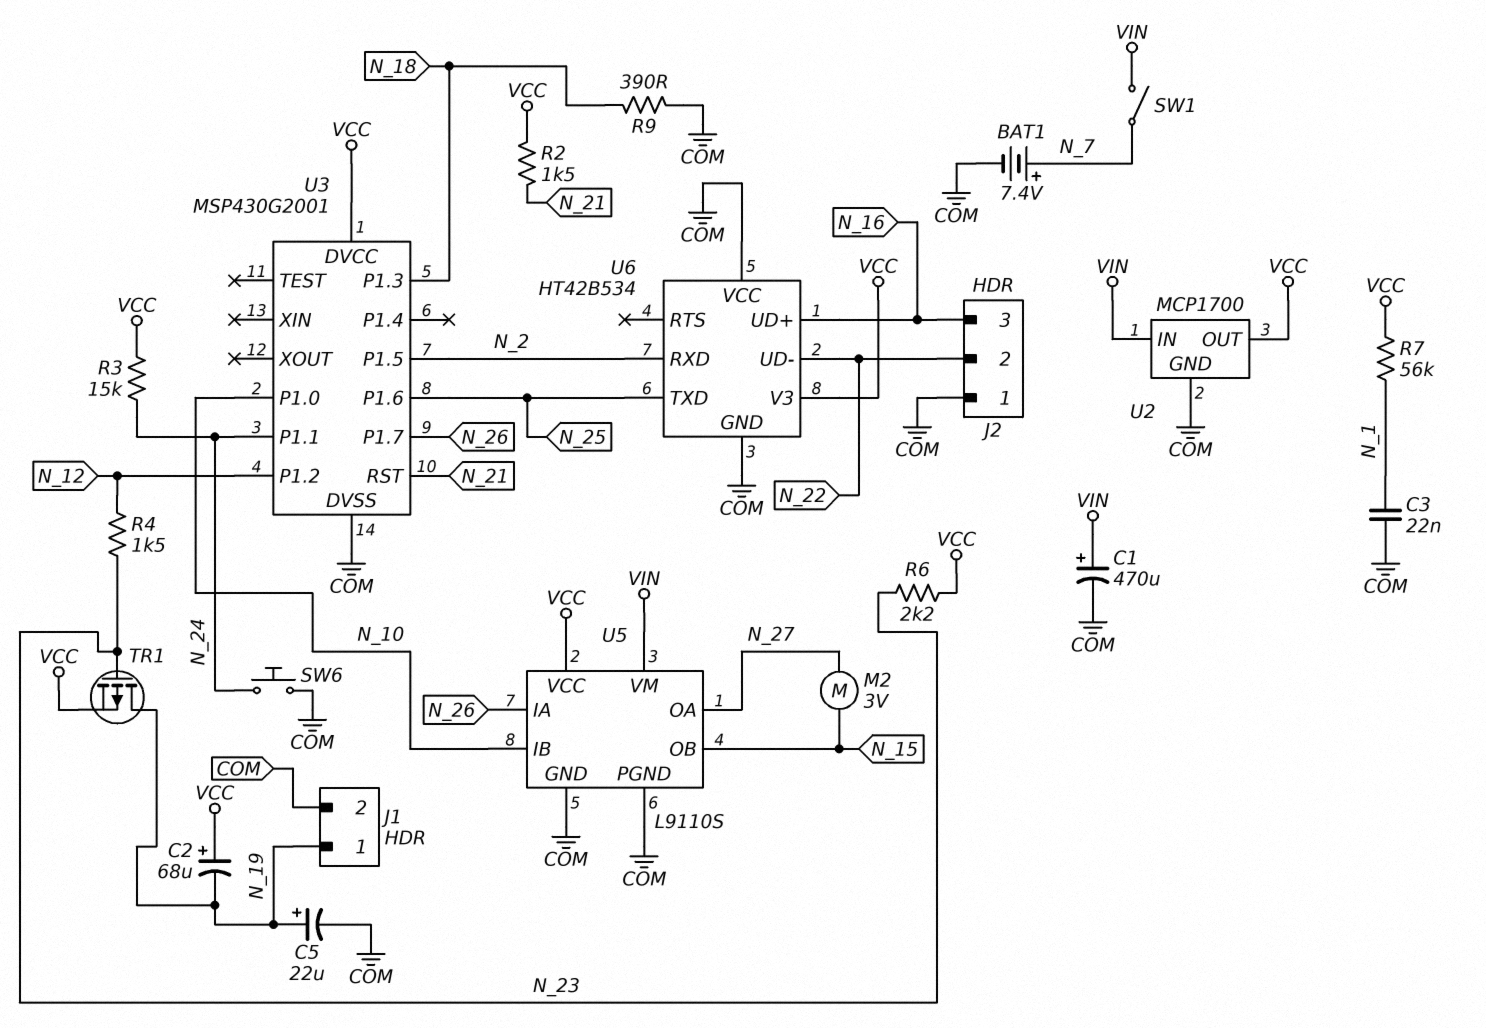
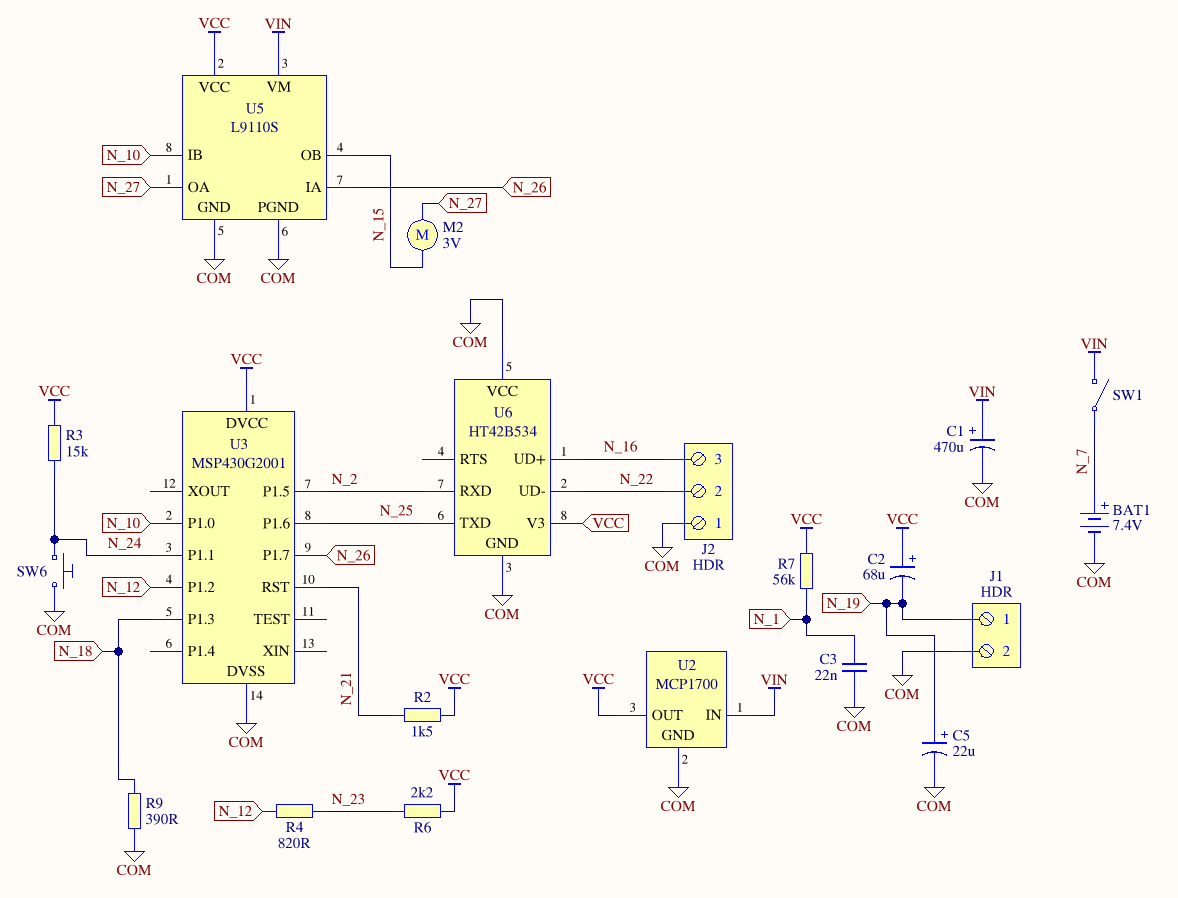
R4: 1.5k (N_12, N_23) -> 820 (N_12, N_23)
TR1: PMOS (G N_23, D N_19, S VCC) -> none

